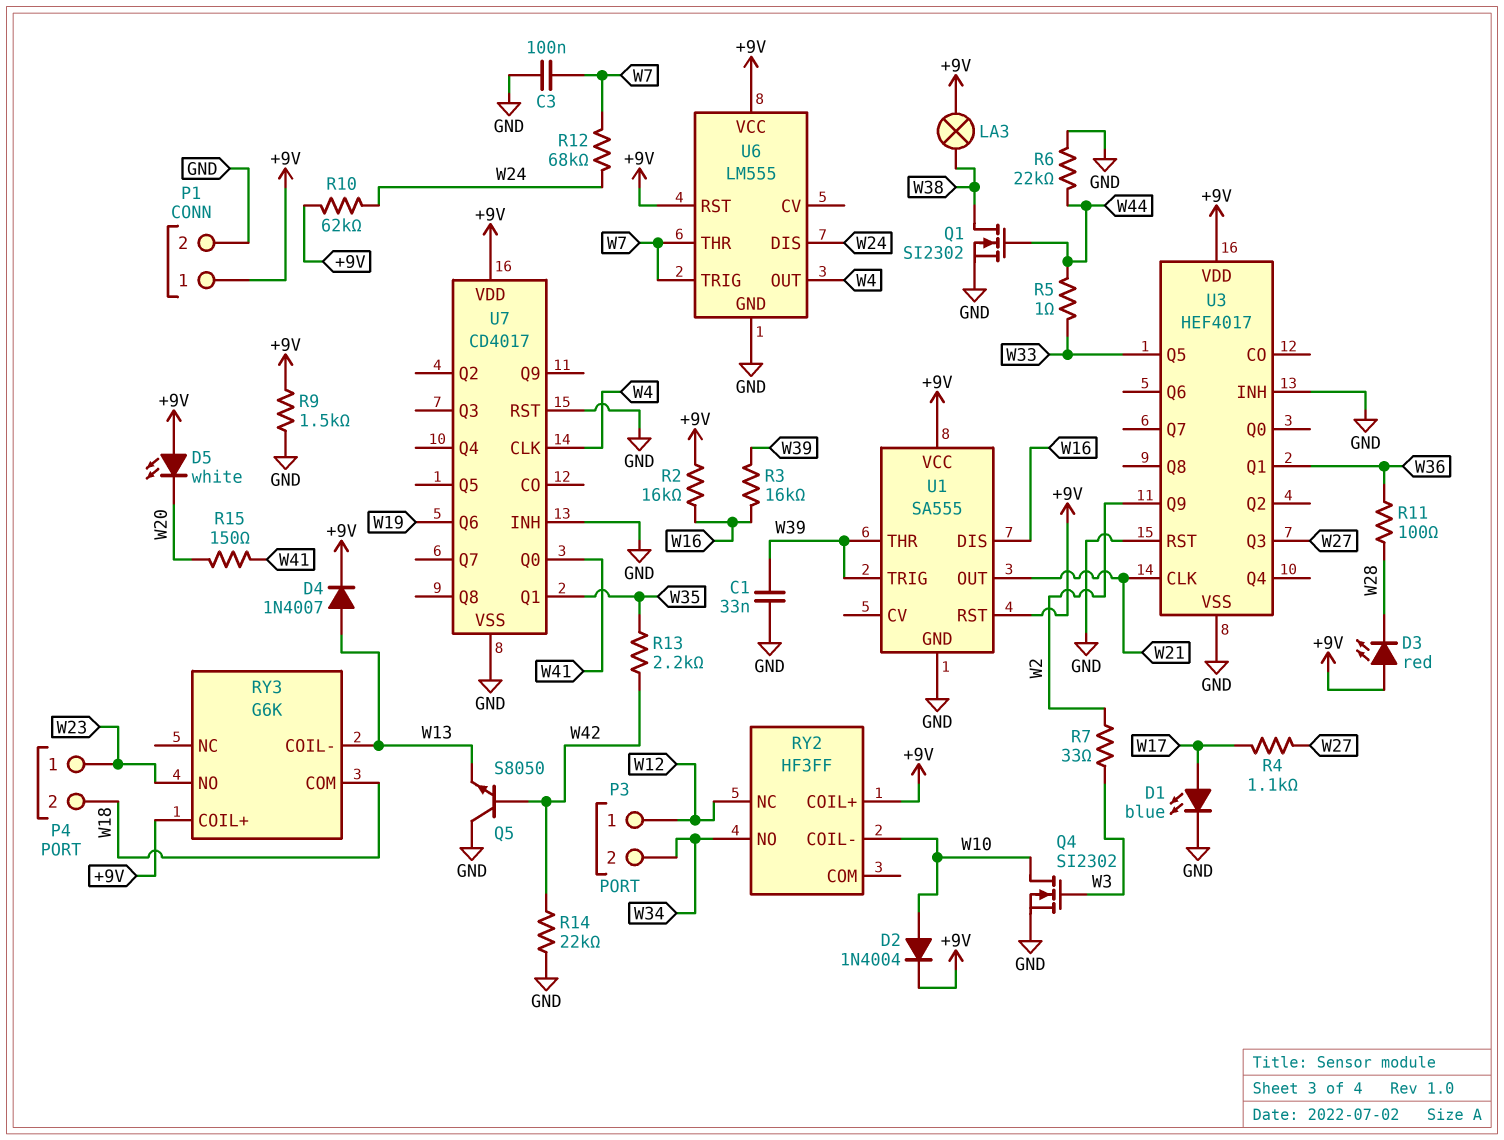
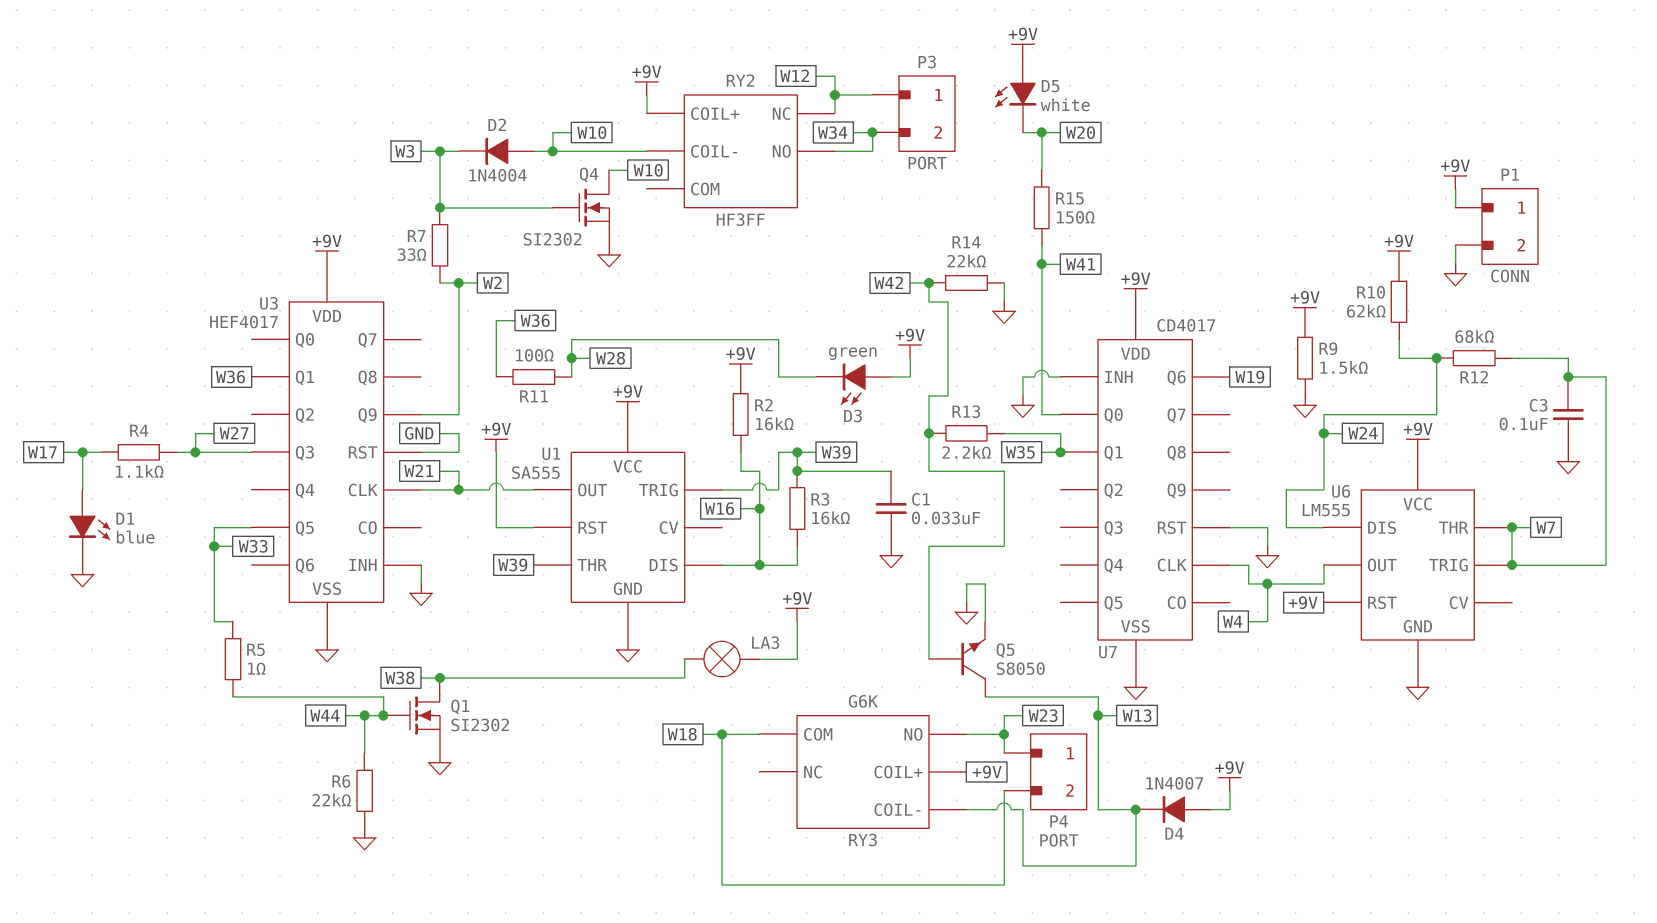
D2: diode 1N4004 (A W10, K +9V) -> diode 1N4004 (A W10, K W3)
D3: LED red (A +9V, K W28) -> LED green (A +9V, K W28)
D4: diode 1N4007 (A W13, K +9V) -> diode 1N4007 (A +9V, K W13)
Q5: NPN S8050 (B W42, C GND, E W13) -> NPN S8050 (B W42, C W13, E GND)

